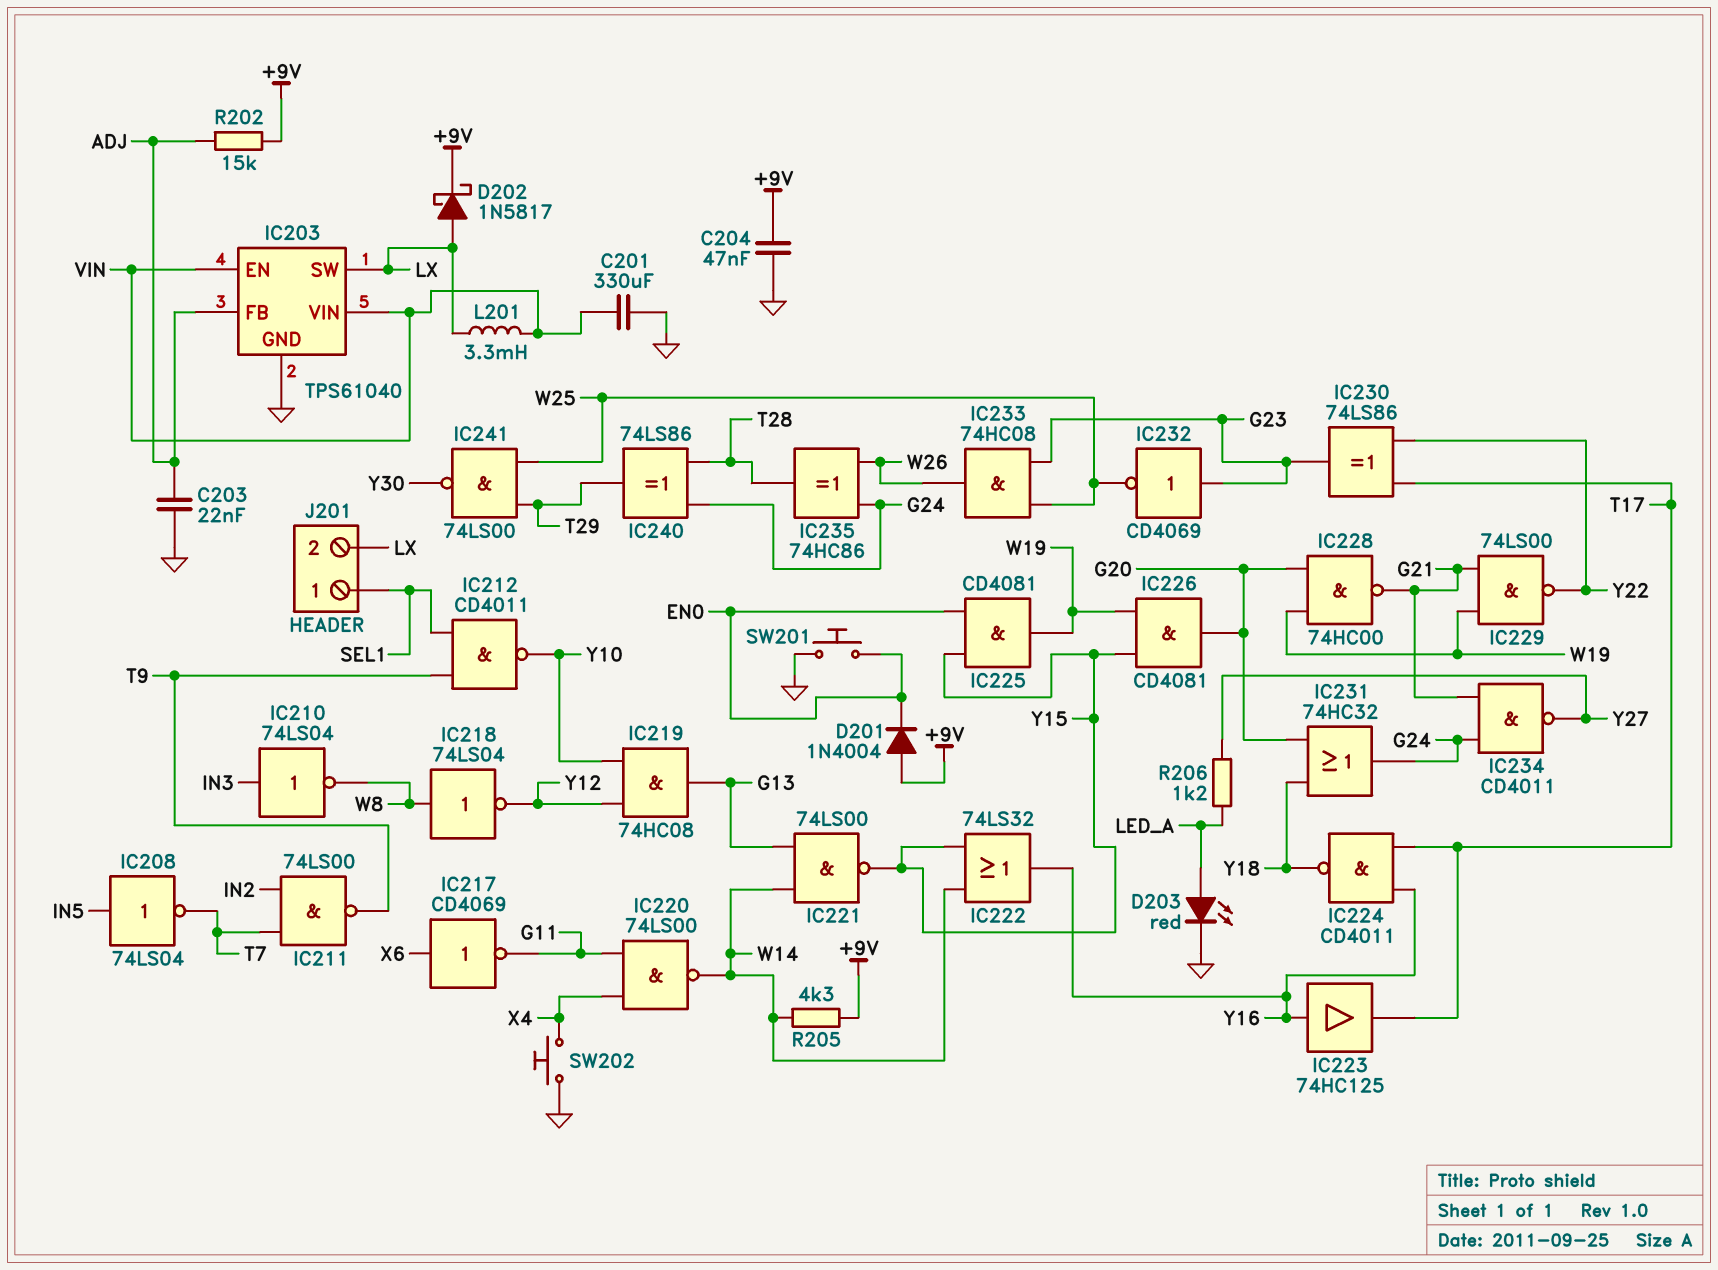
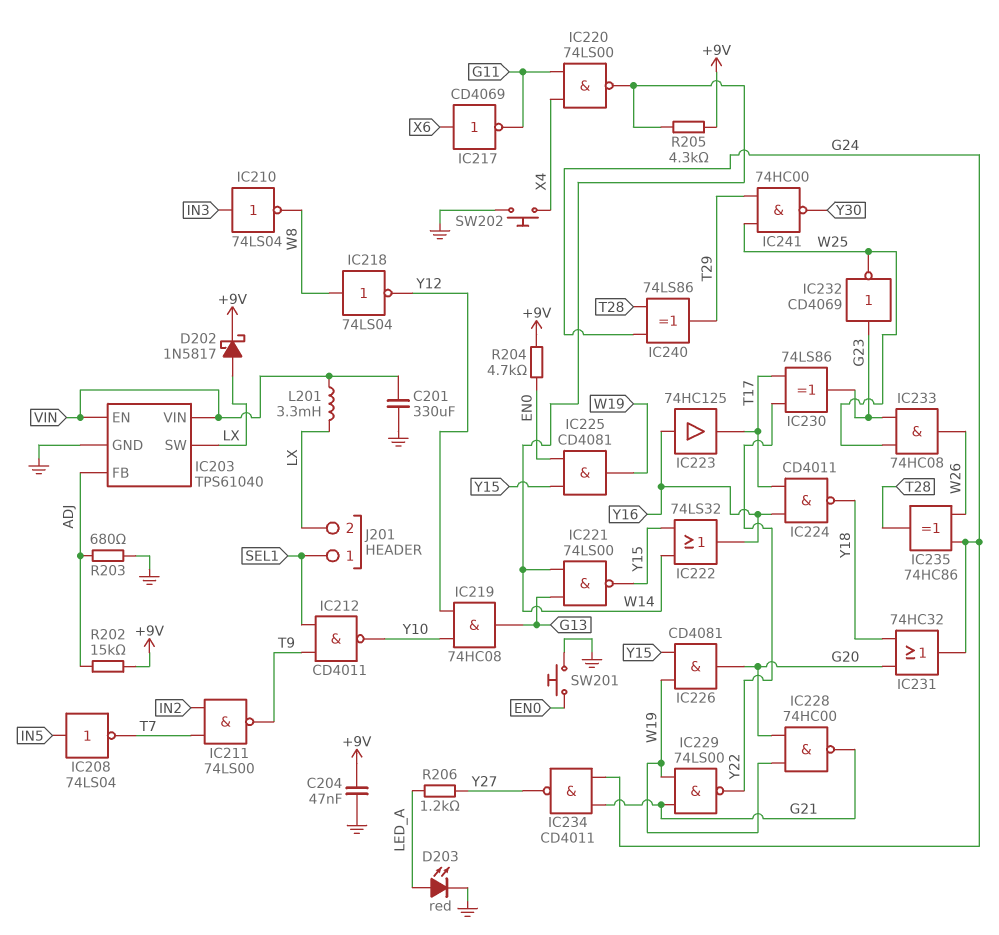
C203: 22nF (ADJ, GND) -> none
D201: diode 1N4004 (A +9V, K EN0) -> none
IC241: NAND 74LS00 (in T29, in W25, out Y30) -> NAND 74HC00 (in T29, in W25, out Y30)
R203: none -> 680 (ADJ, GND)
R204: none -> 4.7k (+9V, EN0)

